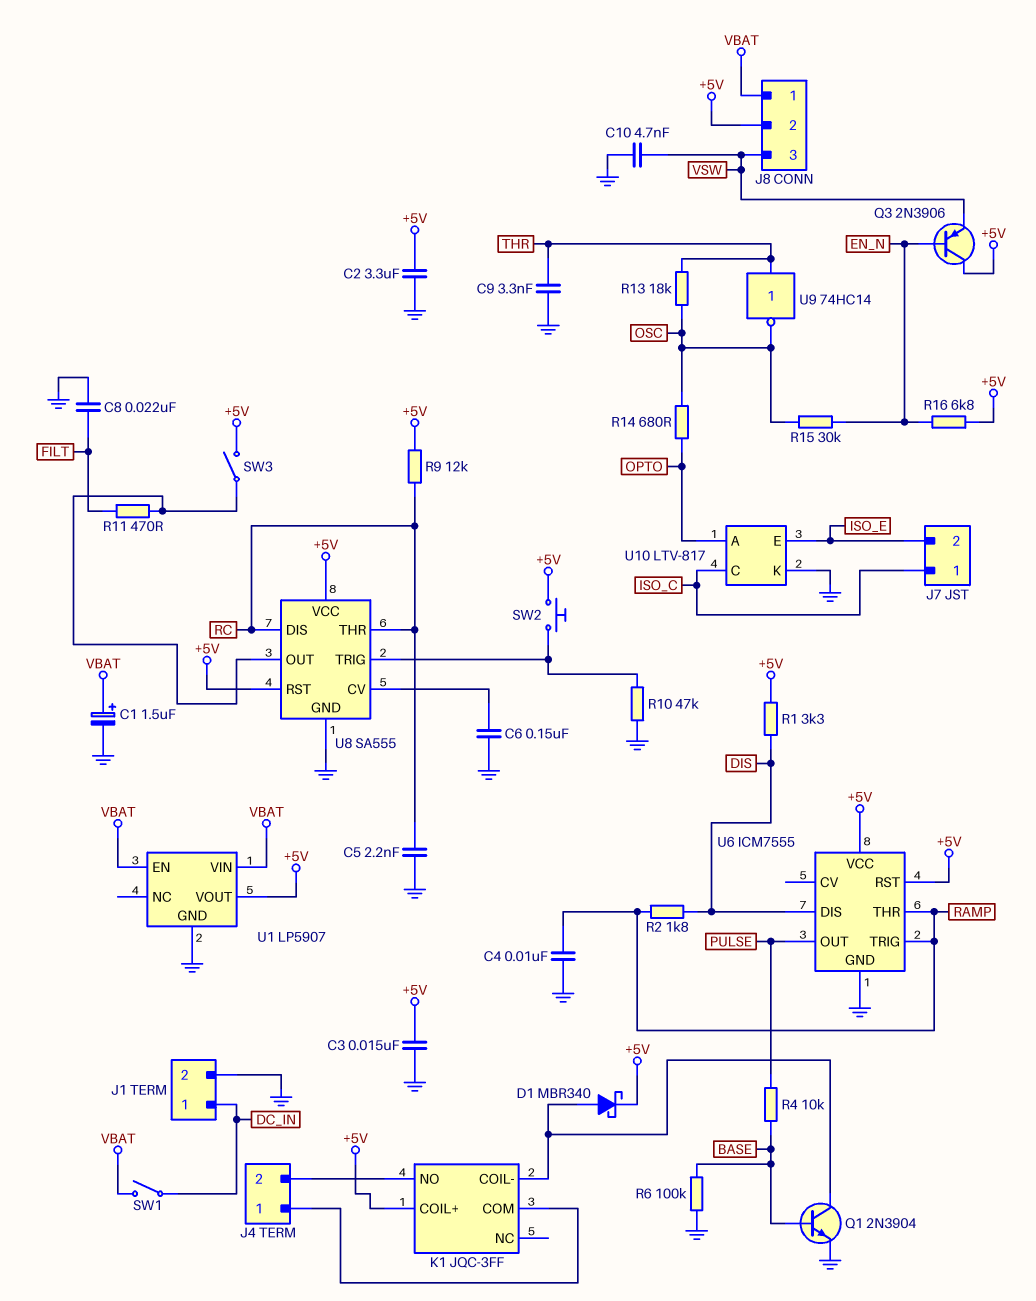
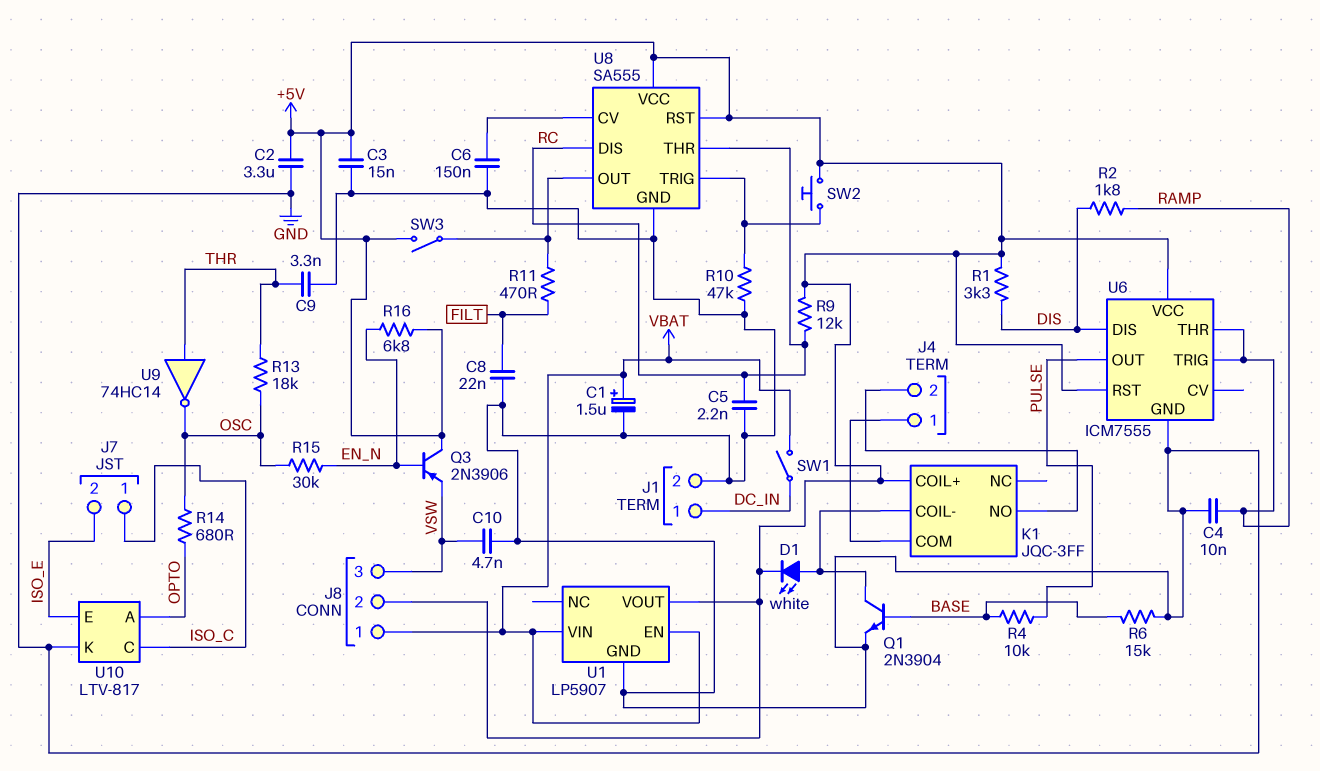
D1: schottky MBR340 (A K1/COIL-, K +5V) -> LED white (A K1/COIL-, K +5V)
R6: 100k (BASE, GND) -> 15k (BASE, GND)

